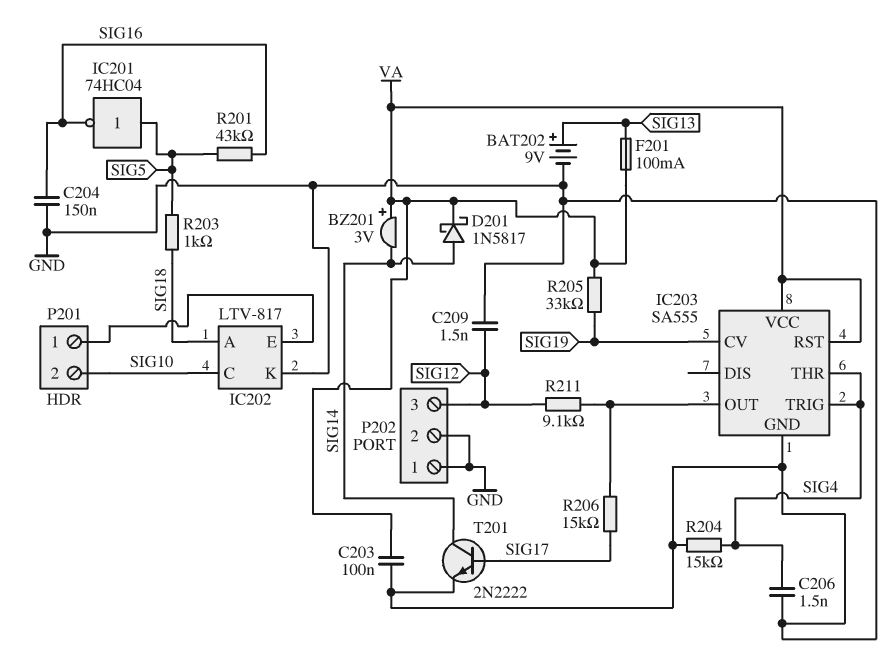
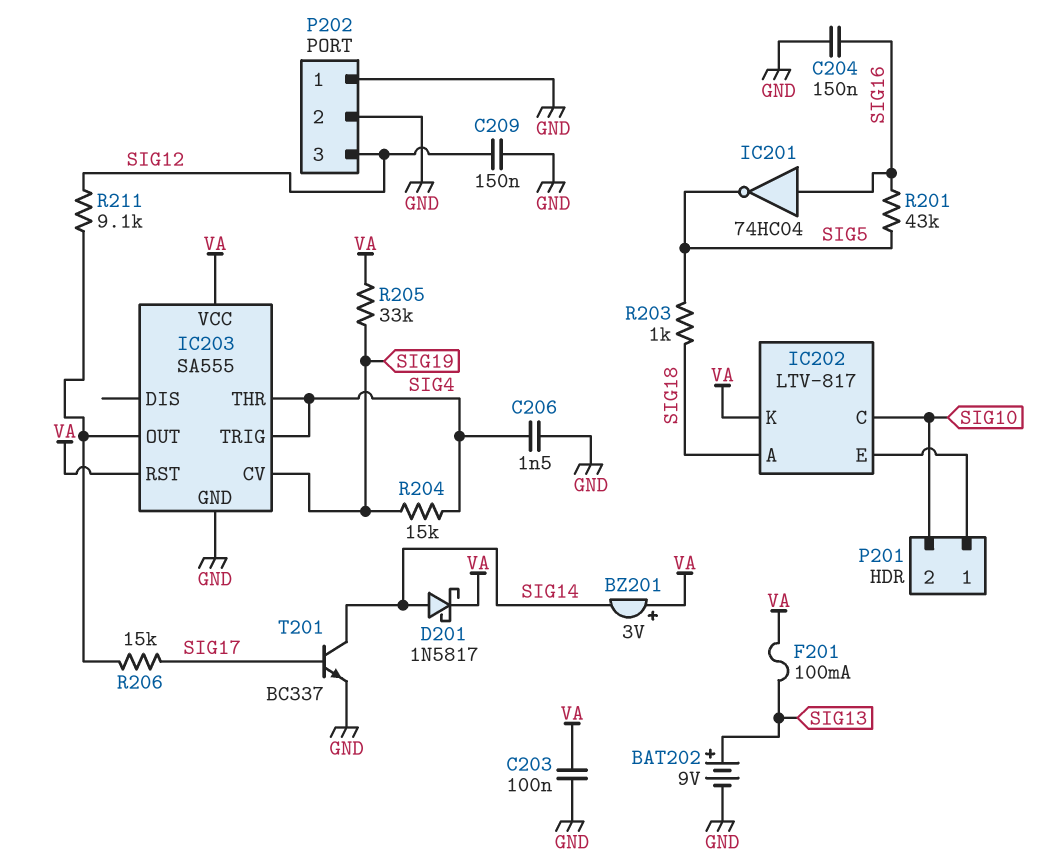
C209: 1.5nF (GND, SIG12) -> 150nF (GND, SIG12)
IC201: NOT 74HC04 (in SIG5, out SIG16) -> NOT 74HC04 (in SIG16, out SIG5)
IC202 pin K: GND -> VA
R204: 15k (GND, SIG4) -> 15k (SIG4, SIG19)
T201: NPN 2N2222 (B SIG17, C SIG14, E GND) -> NPN BC337 (B SIG17, C SIG14, E GND)

